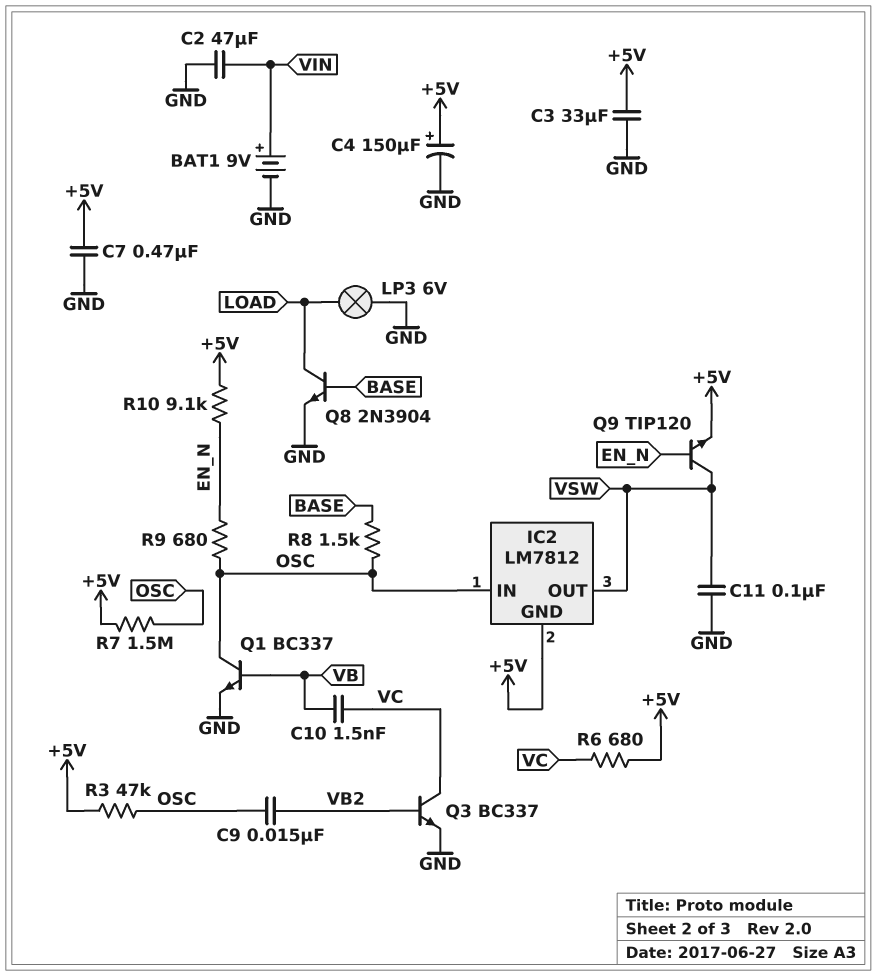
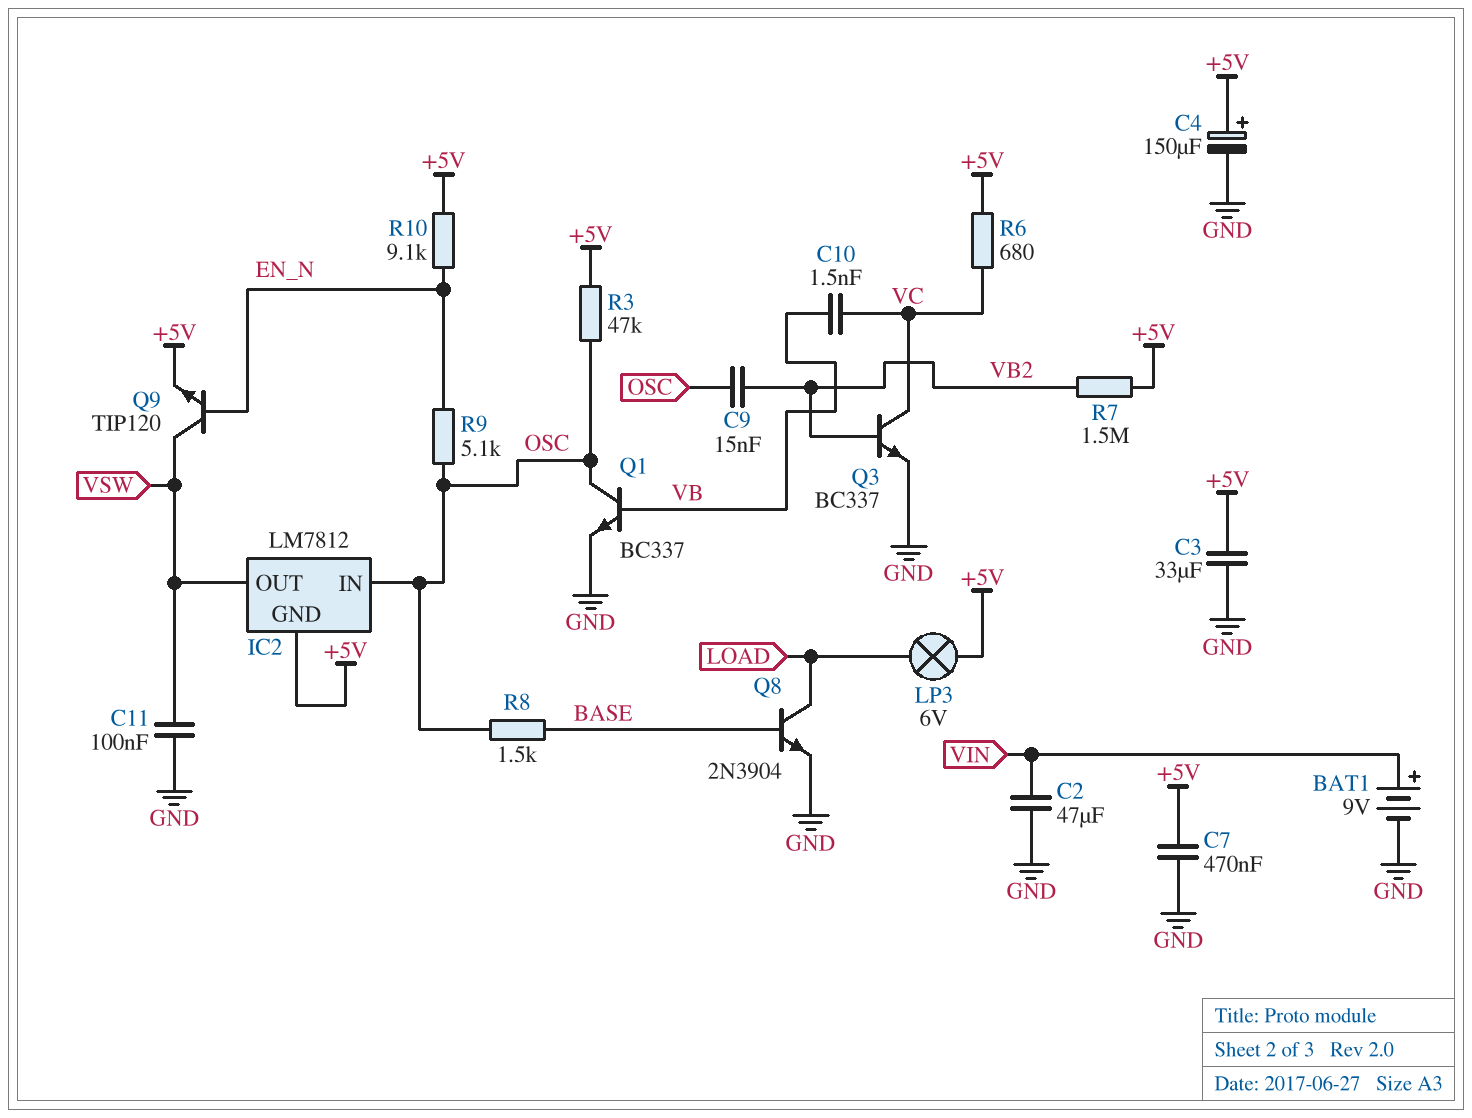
LP3: lamp 6V (GND, LOAD) -> lamp 6V (+5V, LOAD)
R7: 1.5M (+5V, OSC) -> 1.5M (+5V, VB2)
R9: 680 (EN_N, OSC) -> 5.1k (EN_N, OSC)

